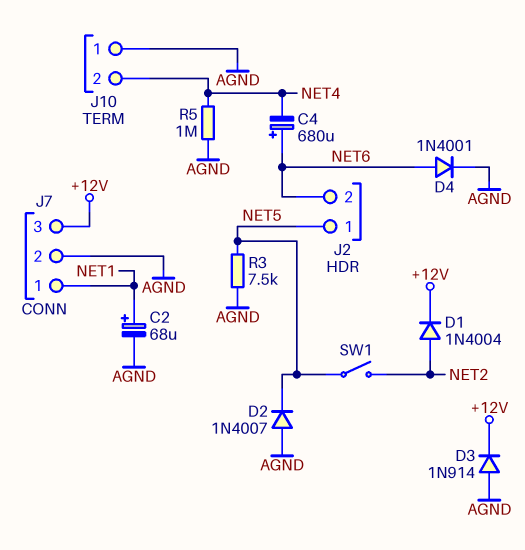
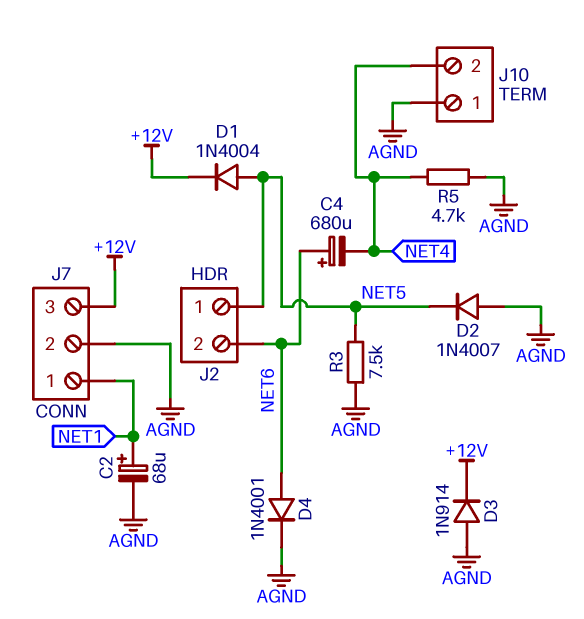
D1: diode 1N4004 (A NET2, K +12V) -> diode 1N4004 (A NET5, K +12V)
R5: 1M (AGND, NET4) -> 4.7k (AGND, NET4)
SW1: switch (NET2, NET5) -> none

